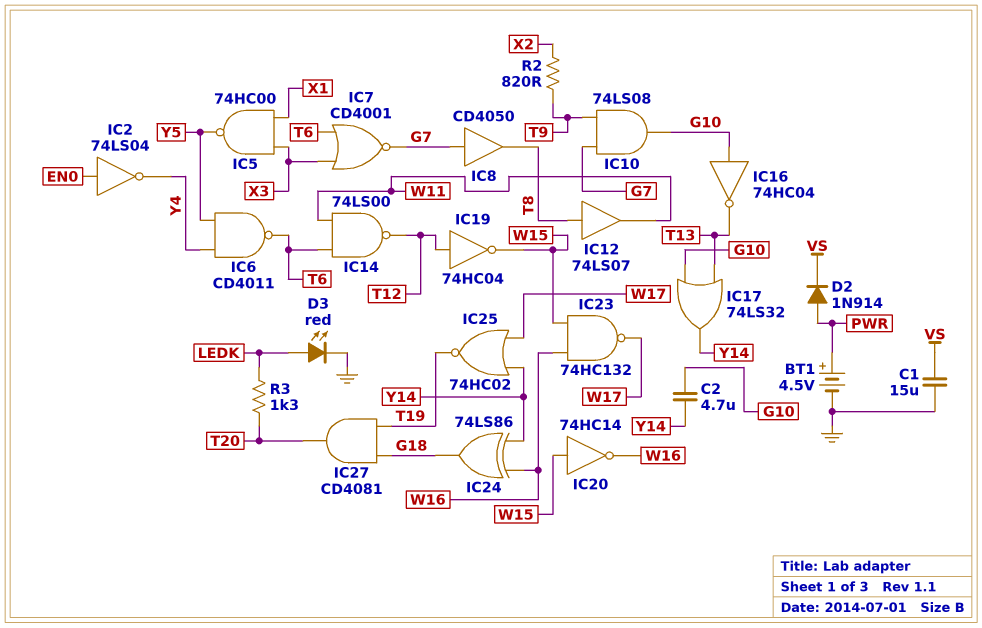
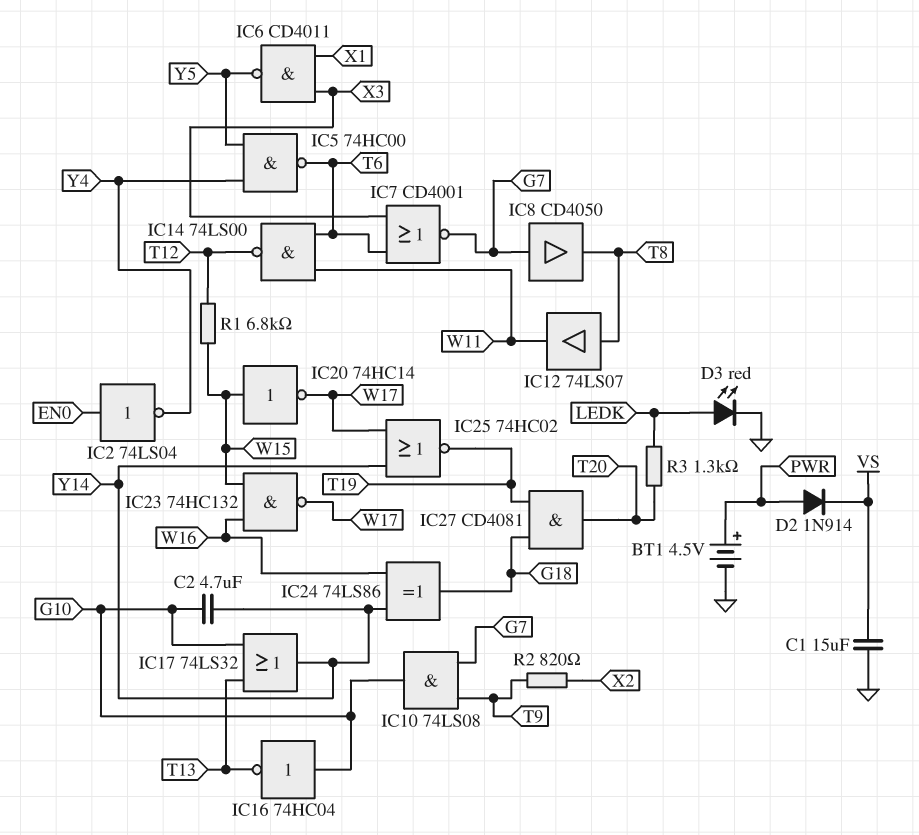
IC5: NAND 74HC00 (in X1, in X3, out Y5) -> NAND 74HC00 (in Y4, in Y5, out T6)
IC6: NAND CD4011 (in Y4, in Y5, out T6) -> NAND CD4011 (in X1, in X3, out Y5)
IC19: NOT 74HC04 (in T12, out W15) -> none
IC20: NOT 74HC14 (in W15, out W16) -> NOT 74HC14 (in W15, out W17)
R1: none -> 6.8k (T12, W15)

